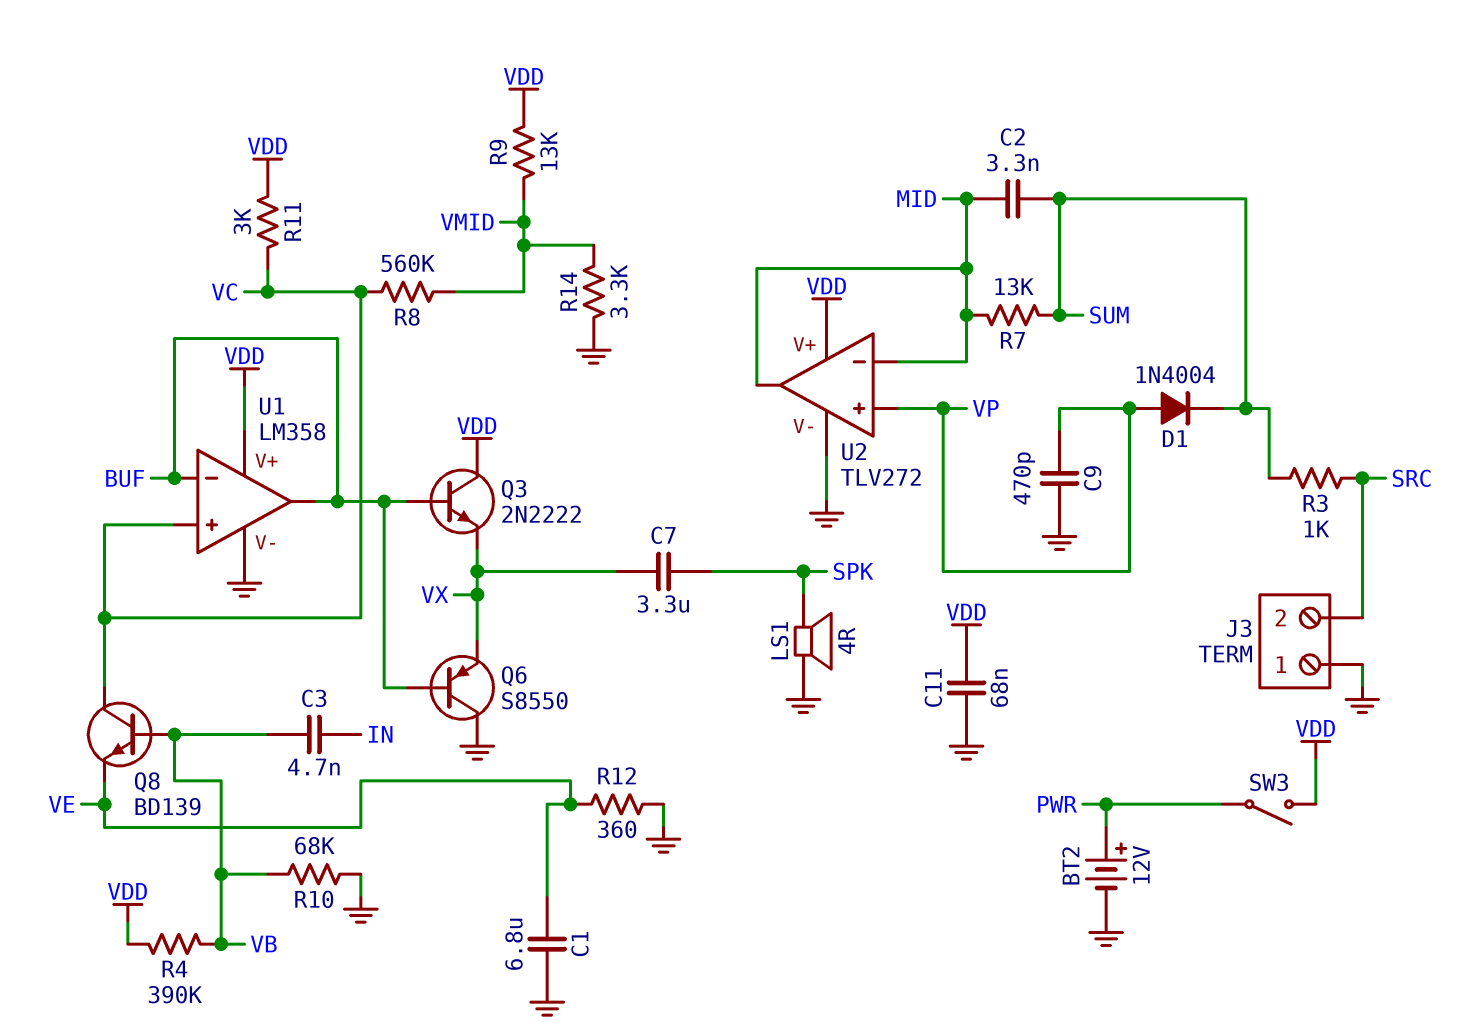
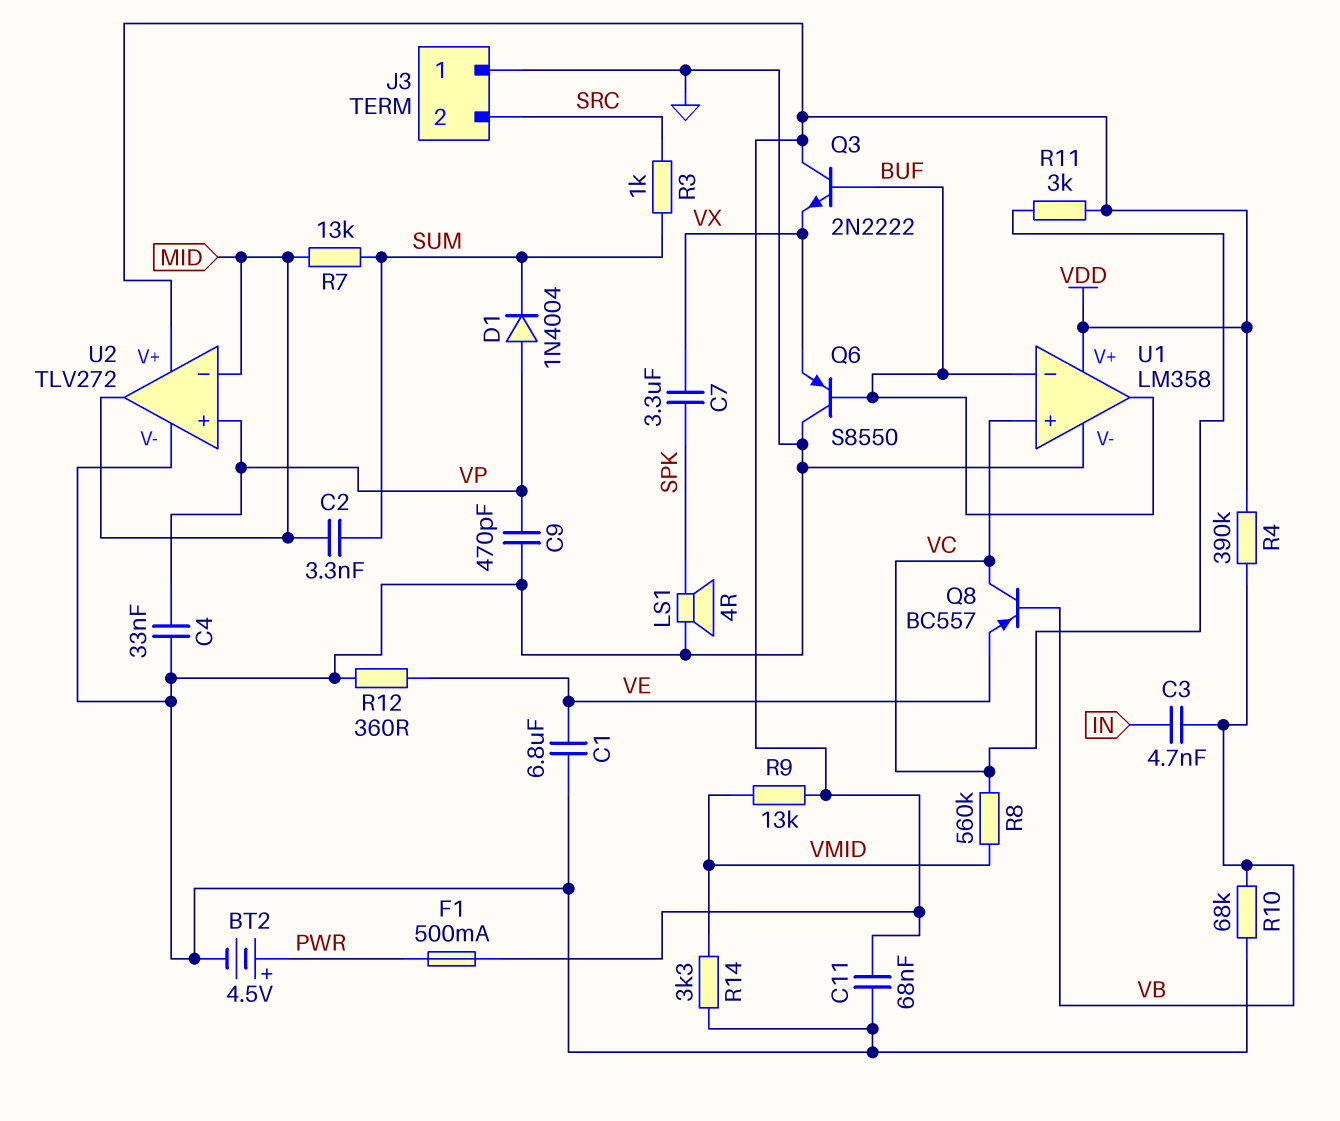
BT2: 12V (plus PWR, minus GND) -> 4.5V (plus PWR, minus GND)
C4: none -> 33nF (GND, VP)
F1: none -> 500mA (PWR, VDD)
Q8: NPN BD139 (B VB, C VC, E VE) -> PNP BC557 (B VB, C VC, E VE)
SW3: switch (PWR, VDD) -> none

